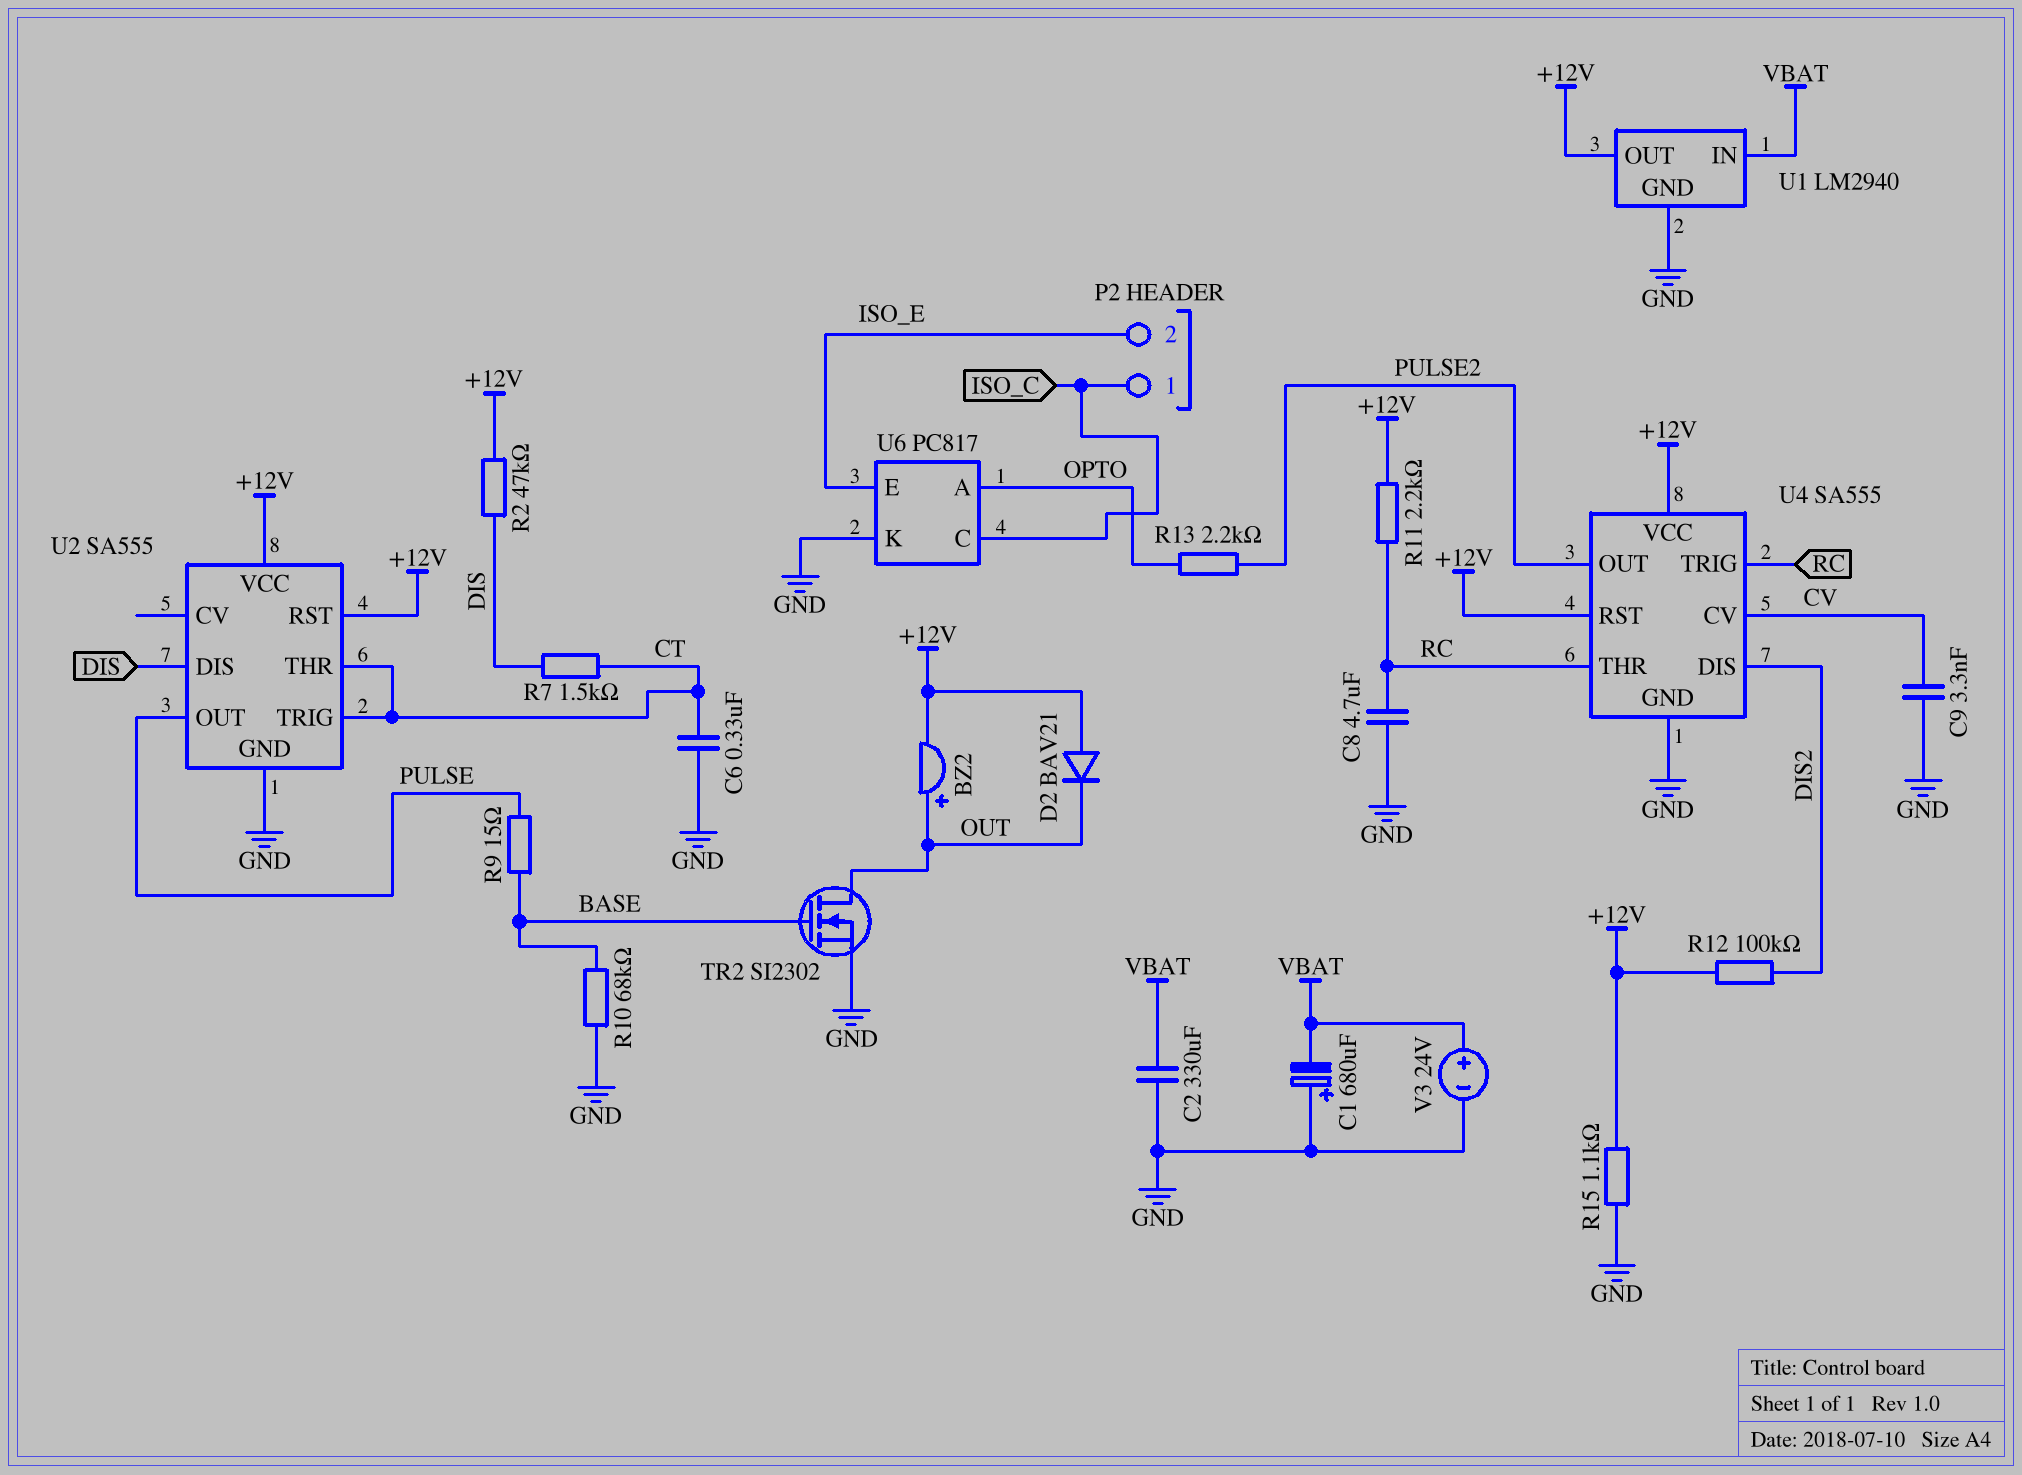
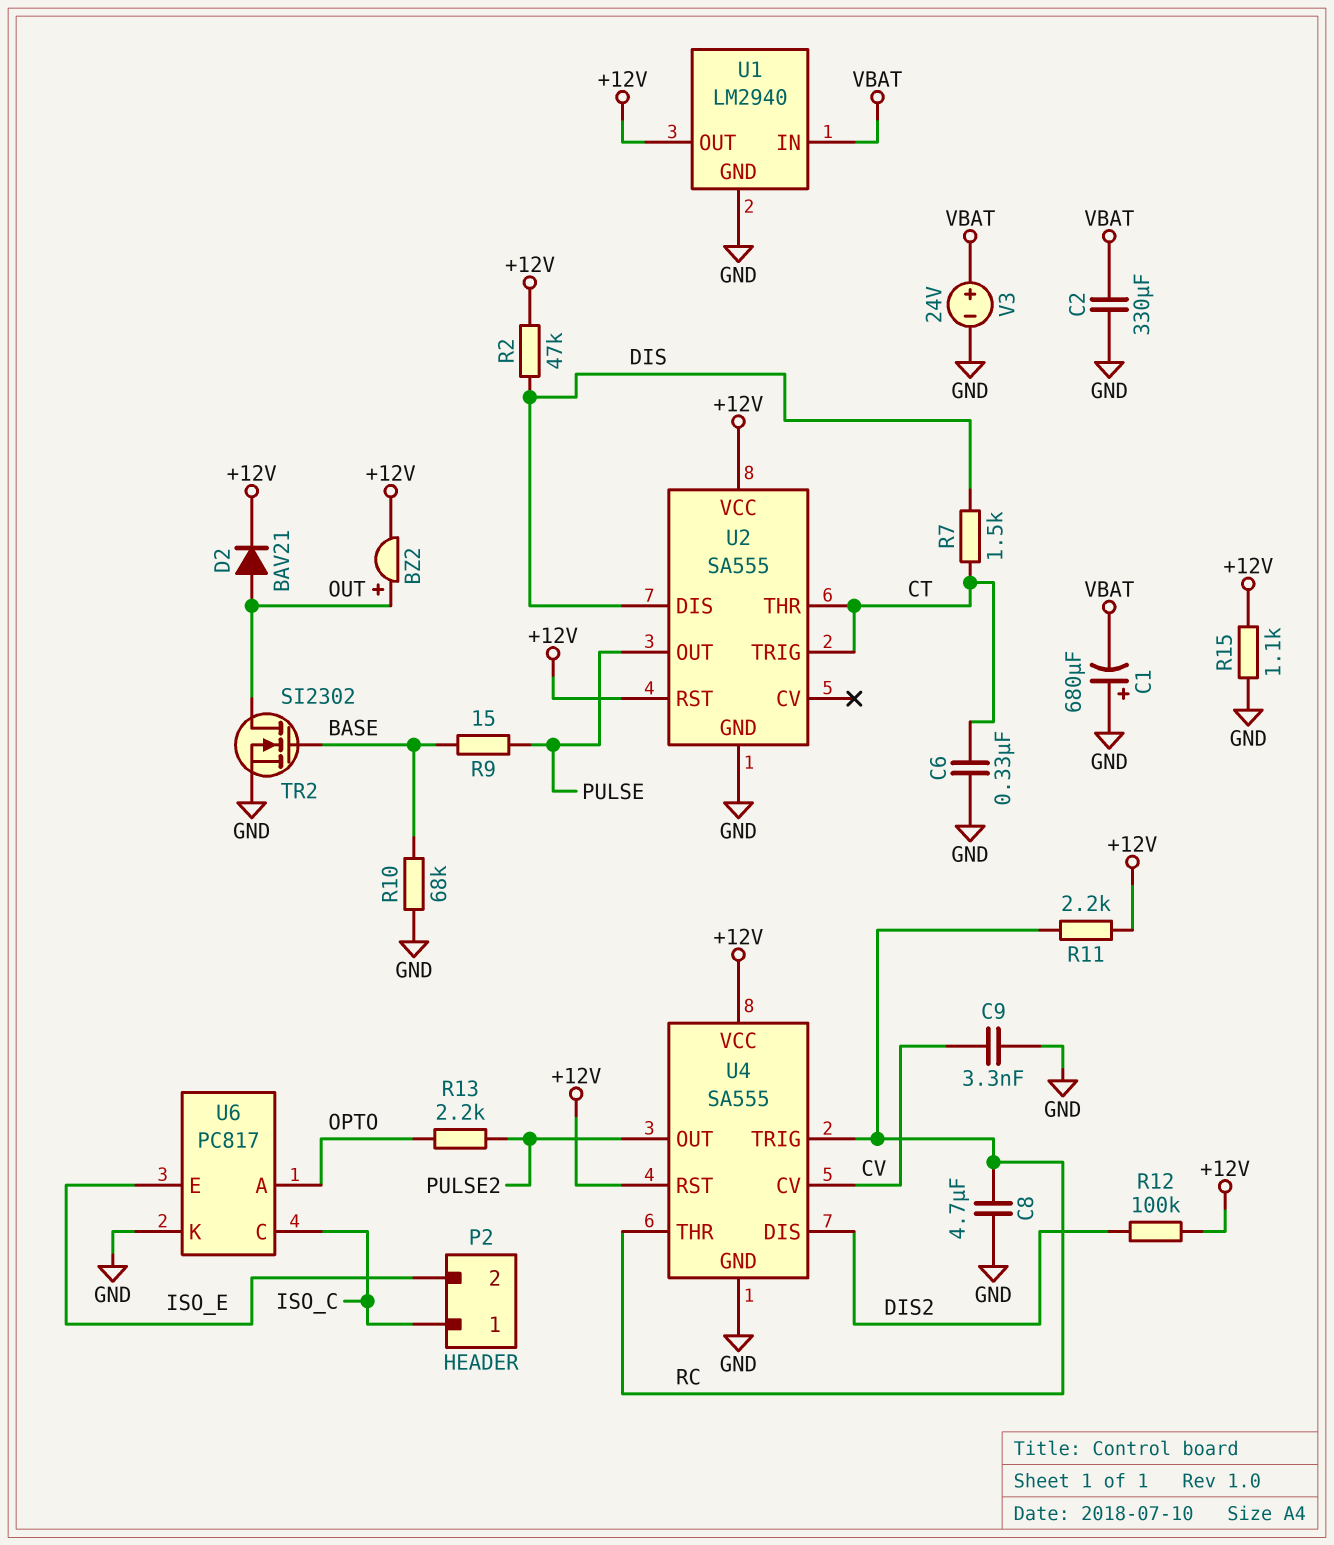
D2: diode BAV21 (A +12V, K OUT) -> diode BAV21 (A OUT, K +12V)

